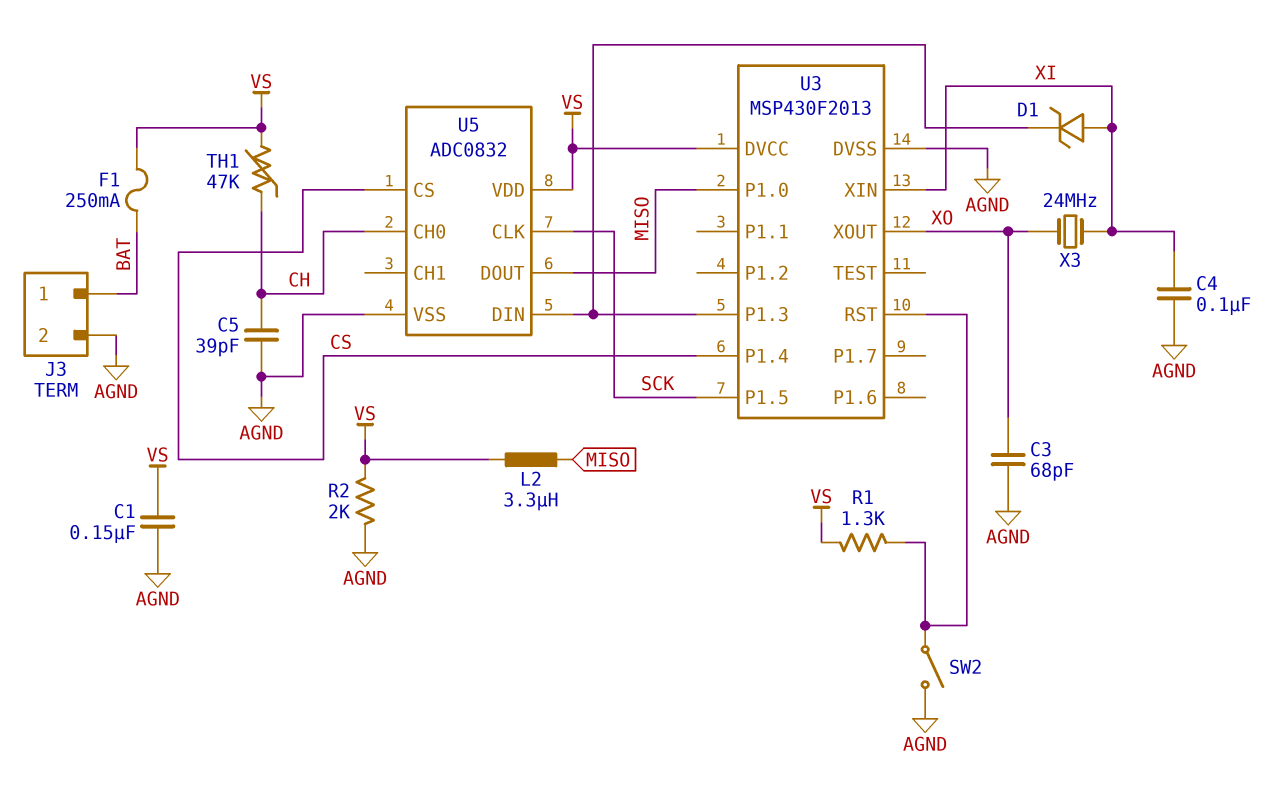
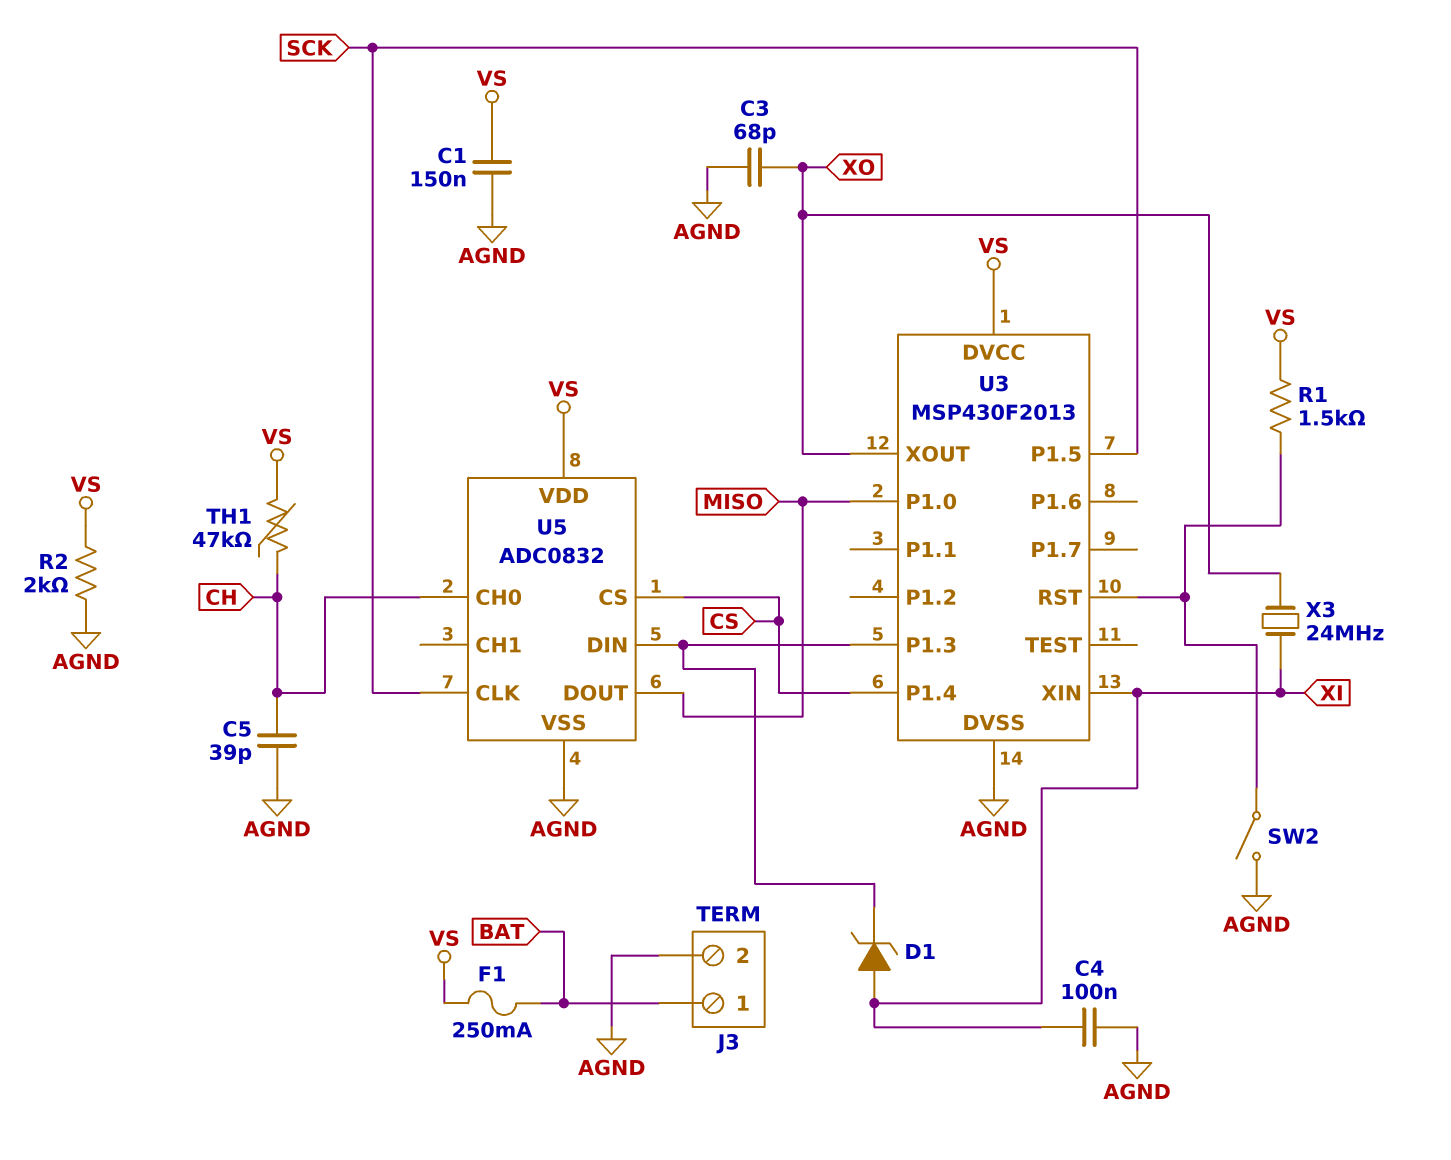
L2: 3.3uH (MISO, VS) -> none
R1: 1.3k (U3/RST, VS) -> 1.5k (U3/RST, VS)

